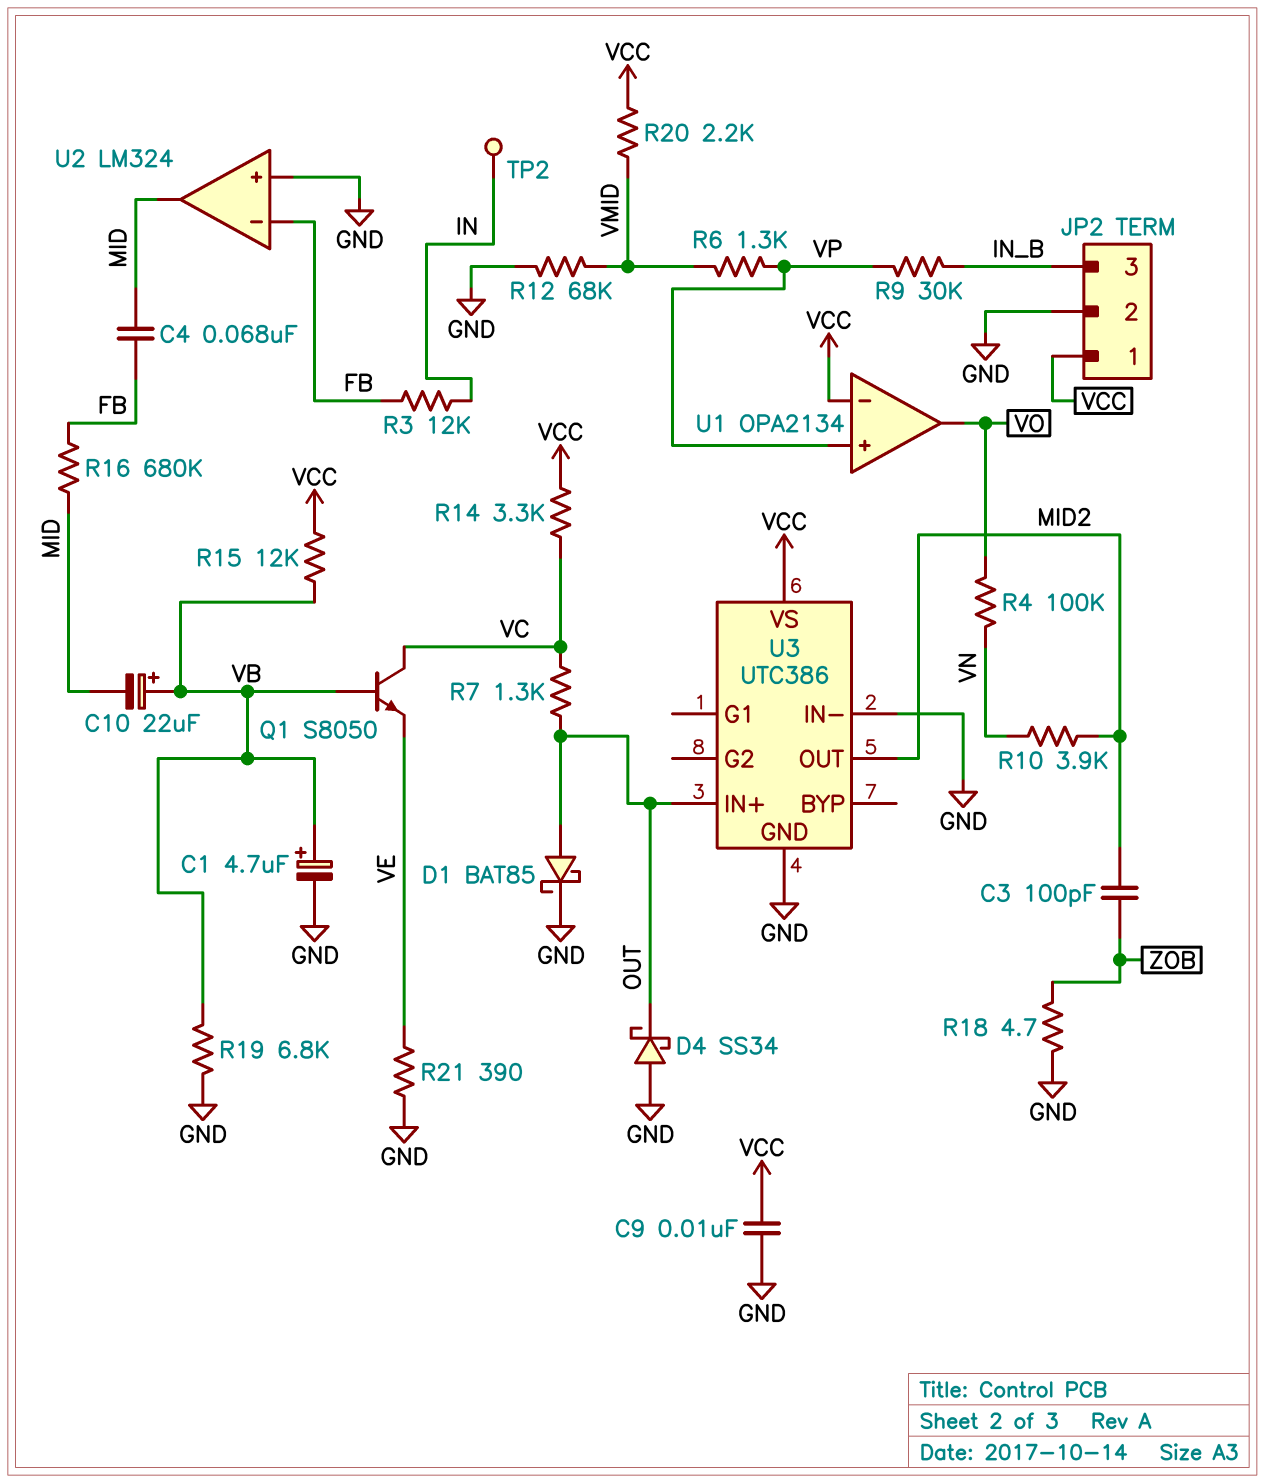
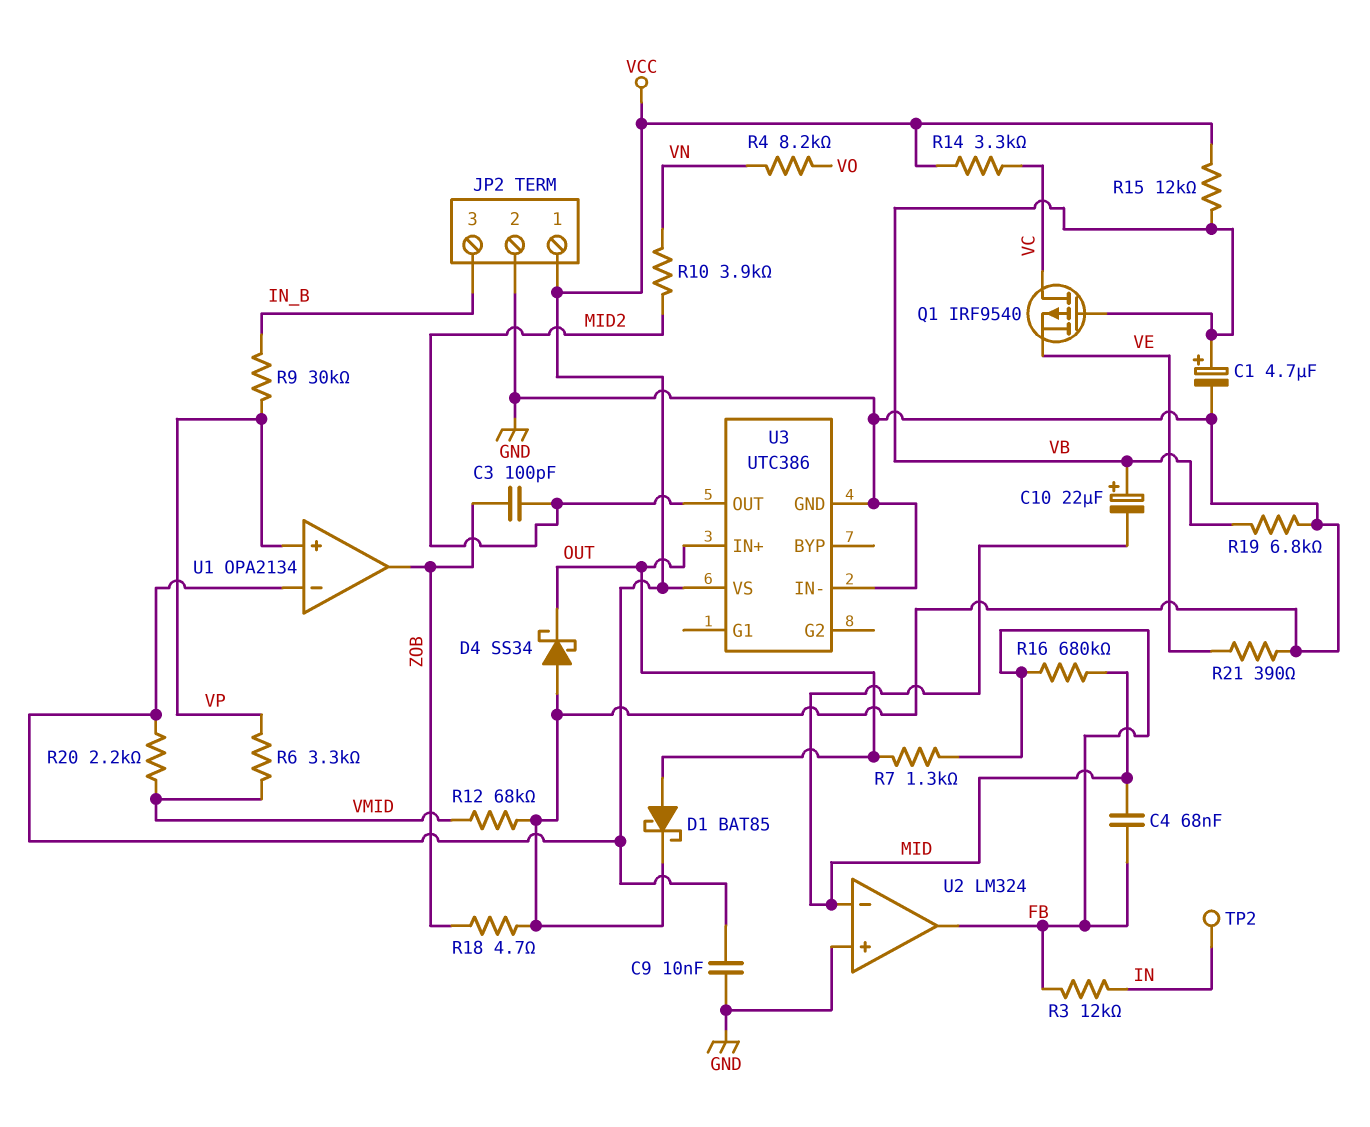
Q1: NPN S8050 (B VB, C VC, E VE) -> PMOS IRF9540 (G VB, D VC, S VE)
R4: 100k (VN, VO) -> 8.2k (VN, VO)
R6: 1.3k (VMID, VP) -> 3.3k (VMID, VP)
R7: 1.3k (OUT, VC) -> 1.3k (FB, OUT)
U1 pin out: VO -> ZOB
U2 pin in-: FB -> MID
U2 pin out: MID -> FB

